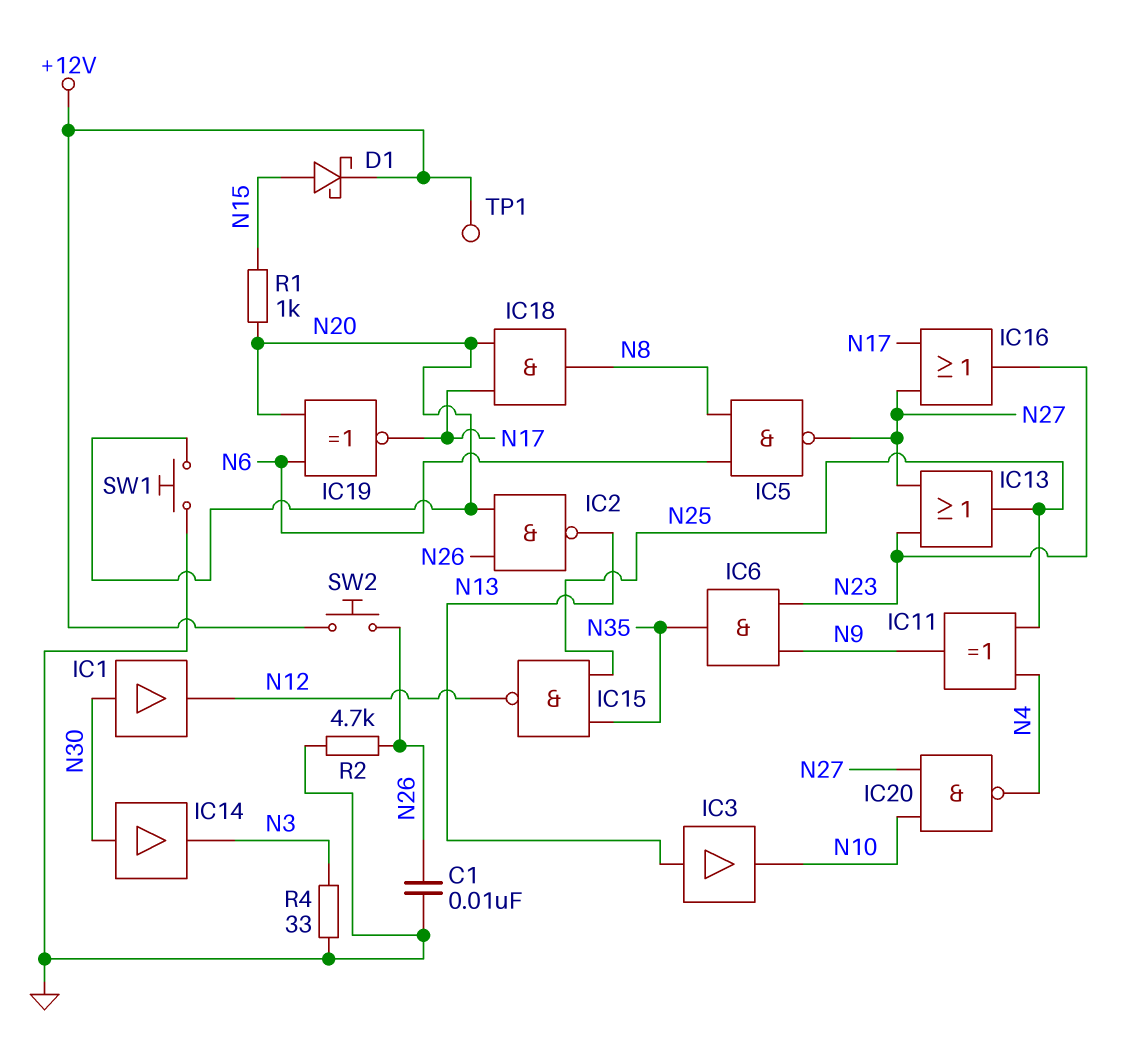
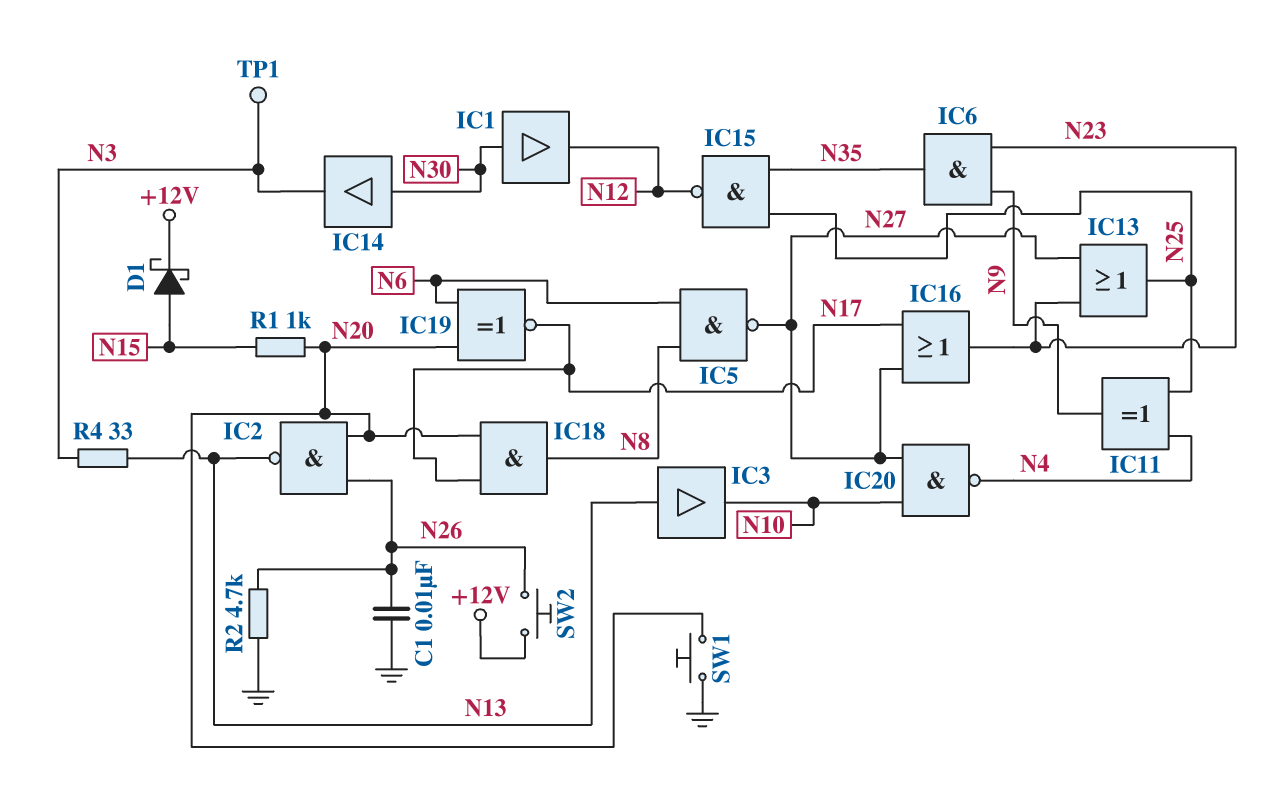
R4: 33 (GND, N3) -> 33 (N3, N13)
TP1: test point (+12V) -> test point (N3)

